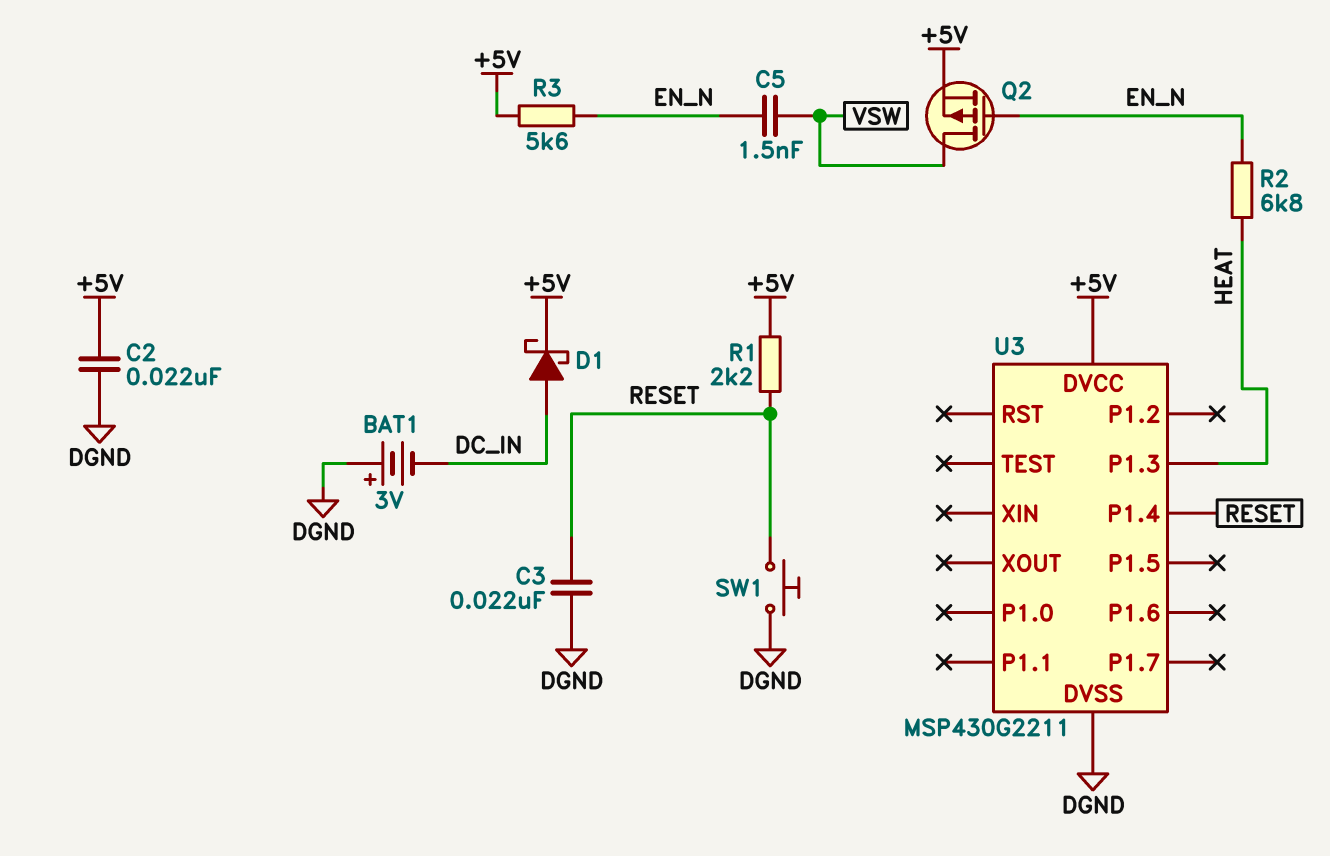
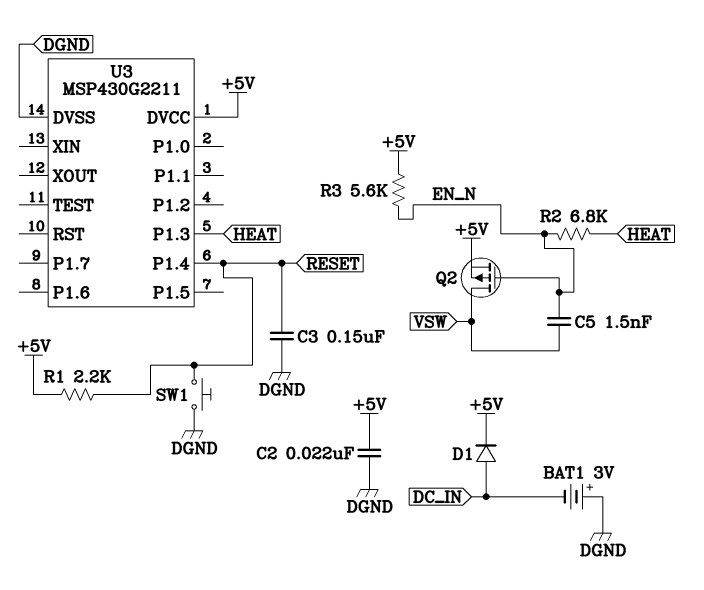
C3: 22nF (DGND, RESET) -> 150nF (DGND, RESET)
D1: schottky (A DC_IN, K +5V) -> diode (A DC_IN, K +5V)

